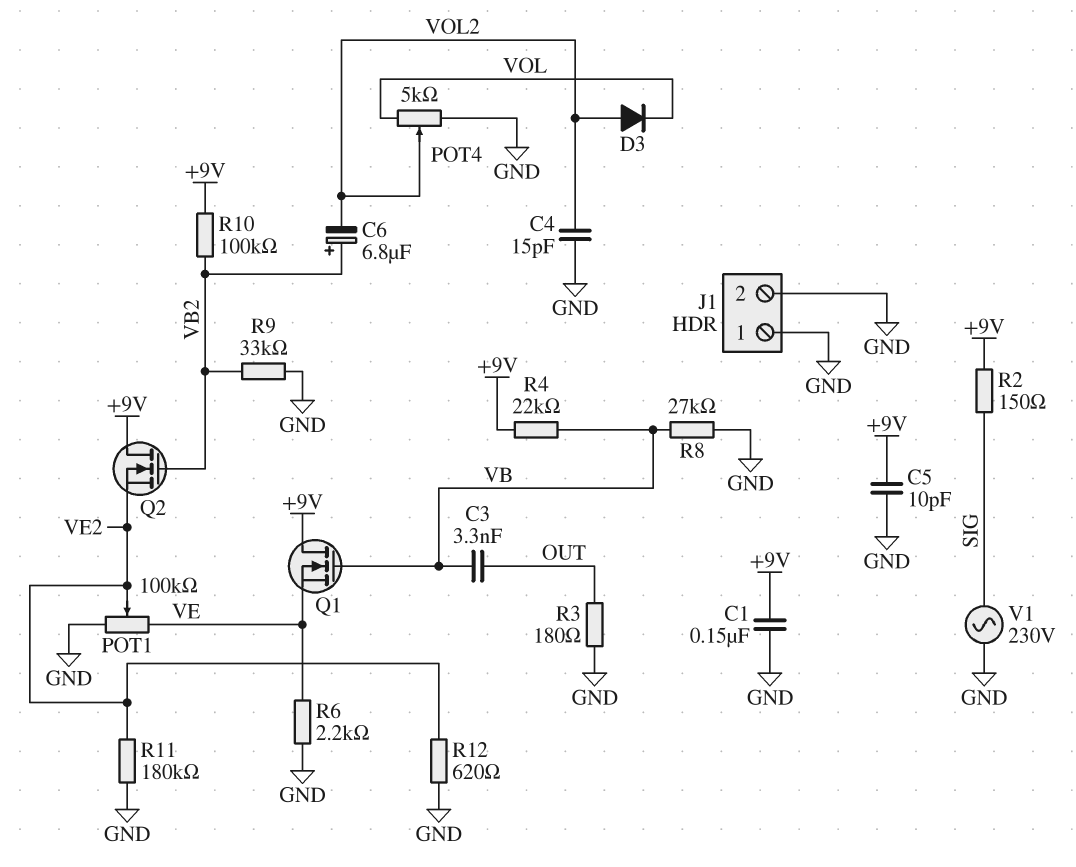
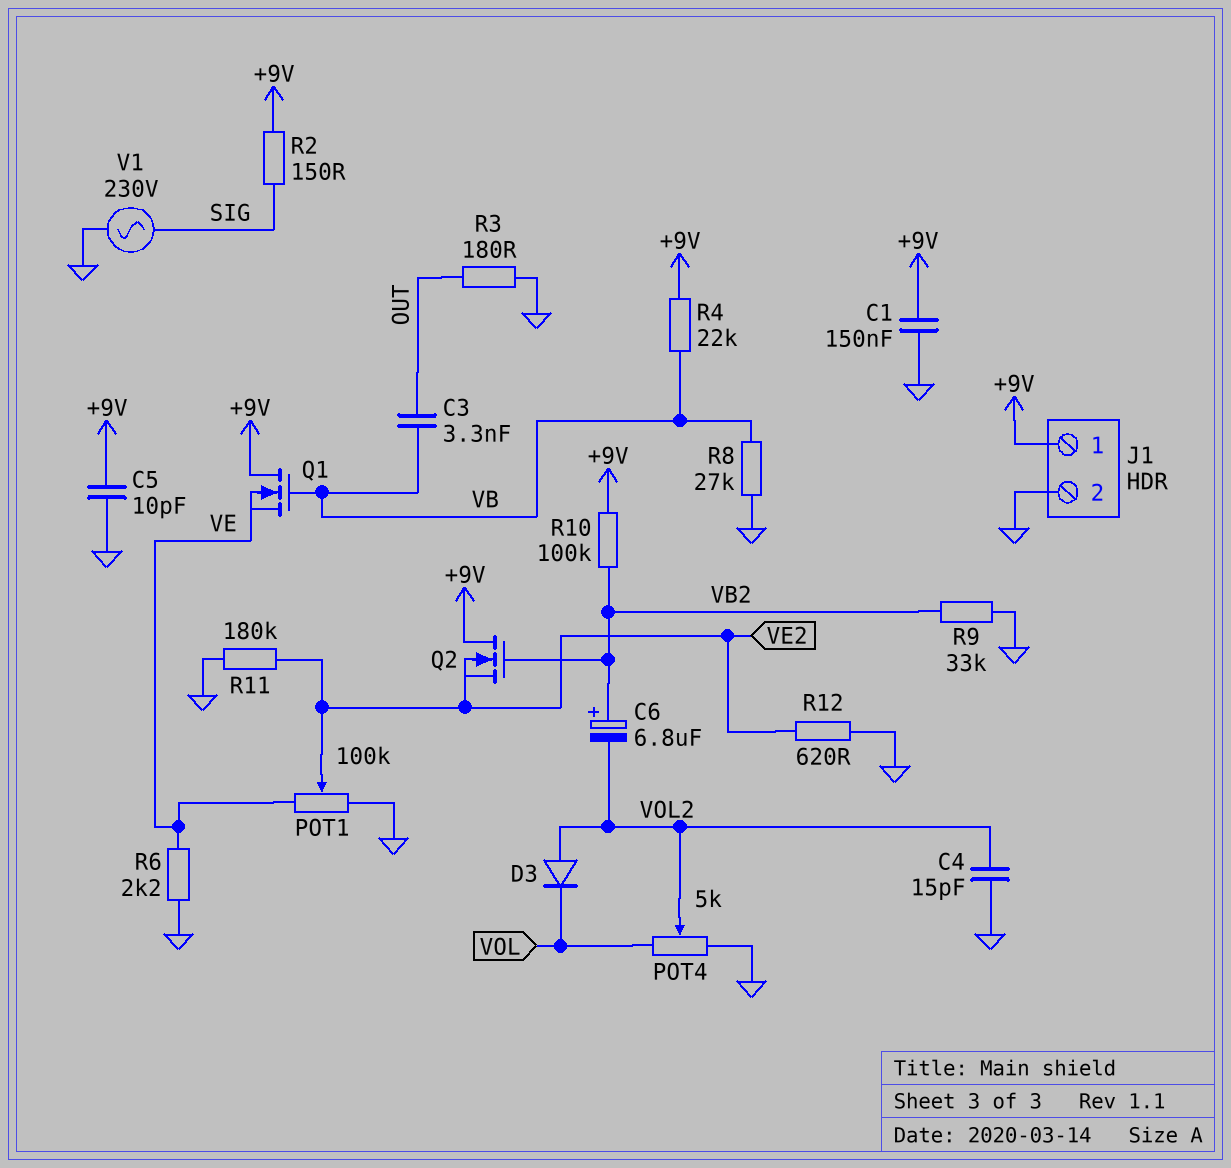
J1 pin 1: GND -> +9V

